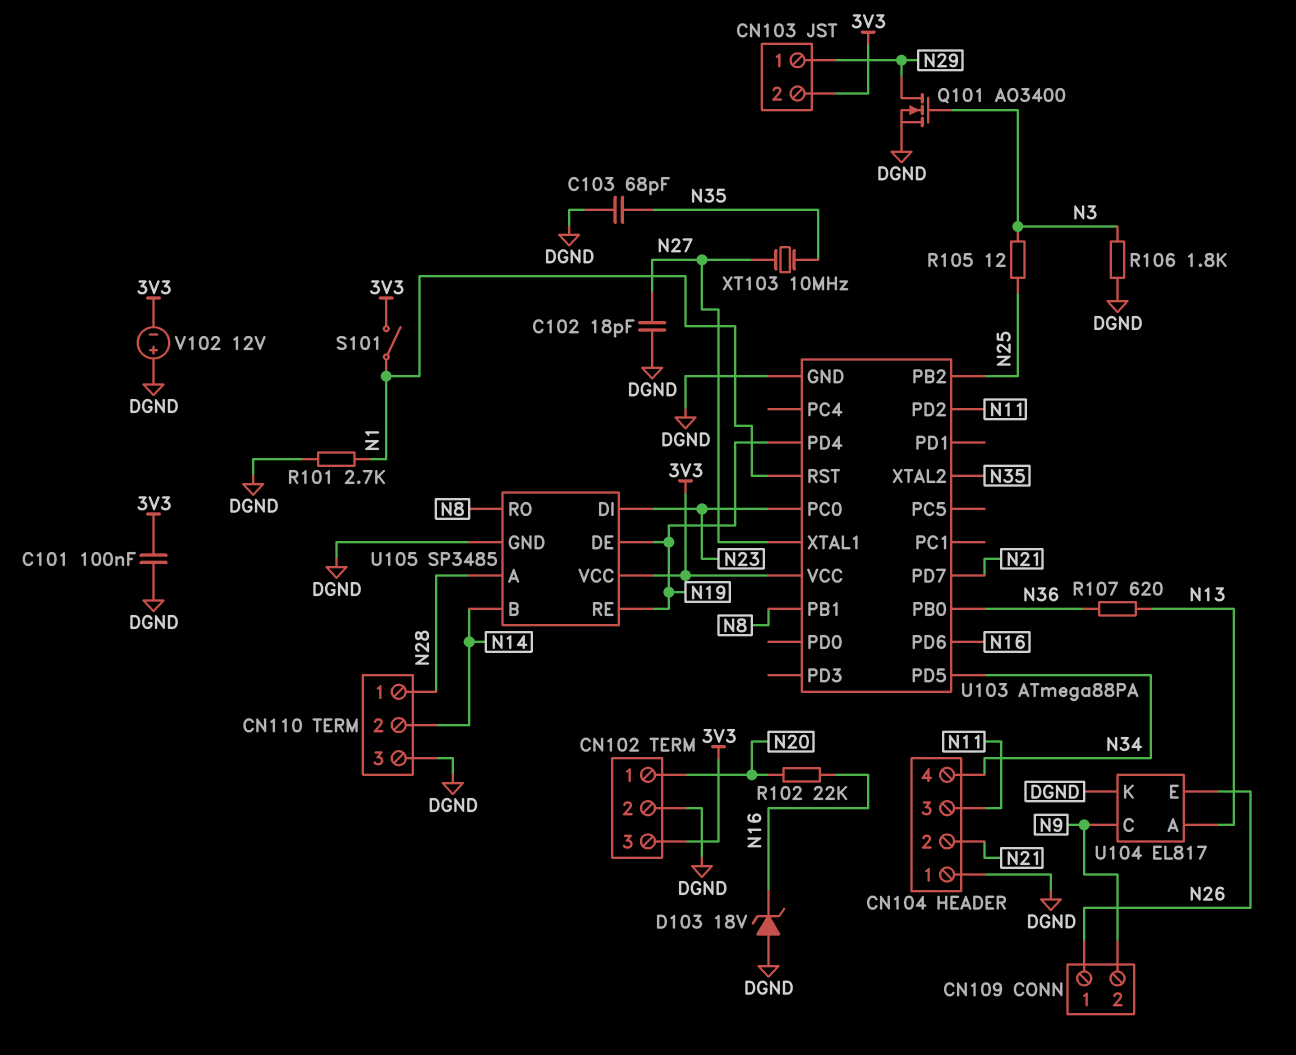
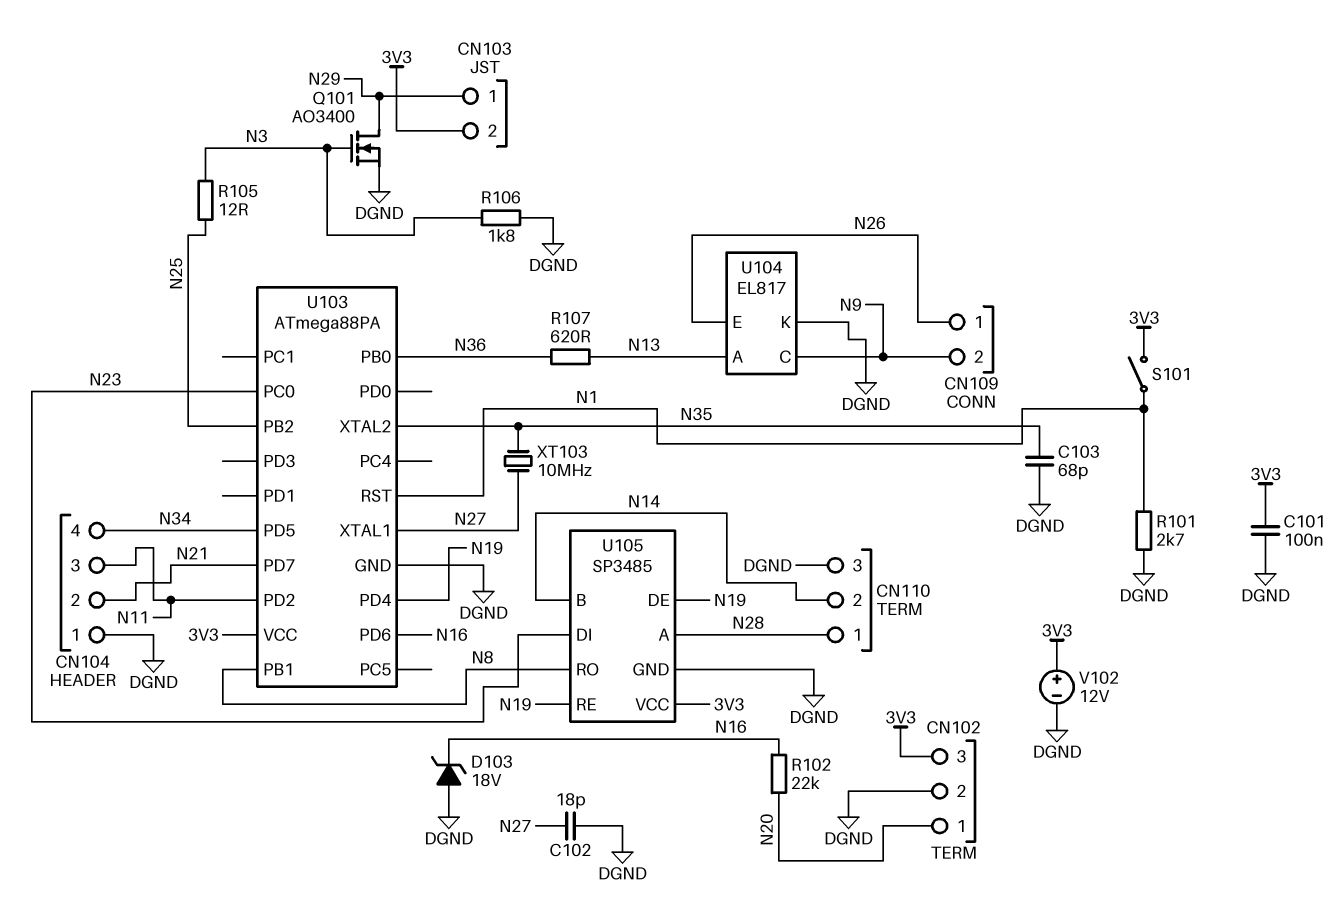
V102: 12V (plus DGND, minus 3V3) -> 12V (plus 3V3, minus DGND)

